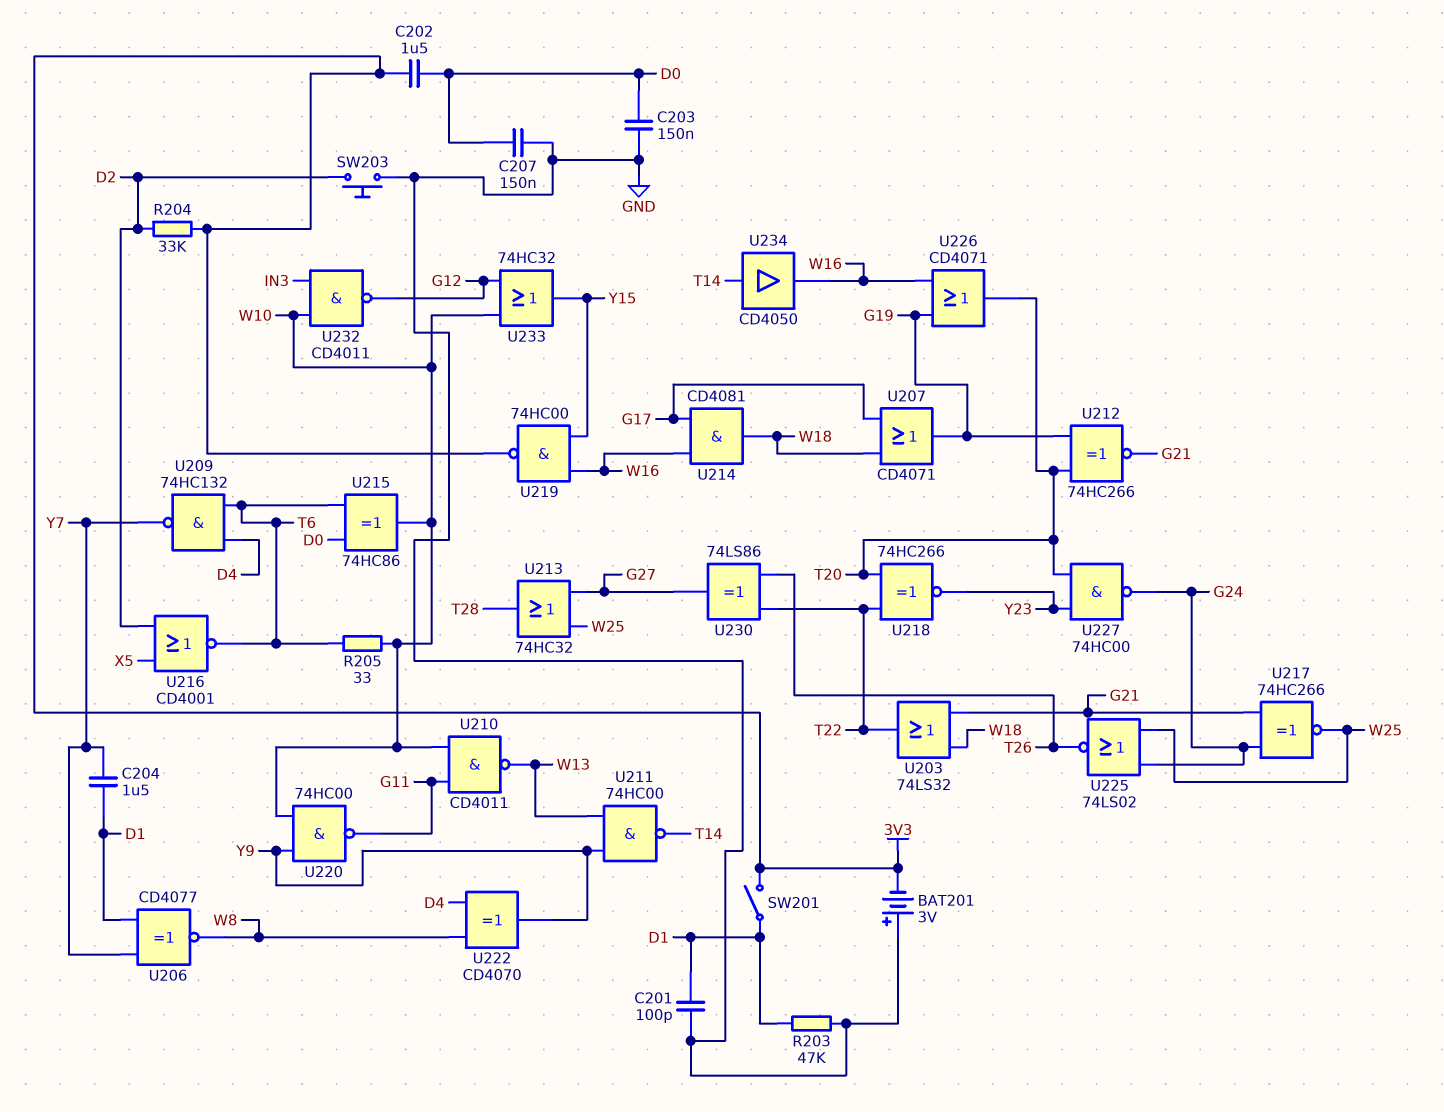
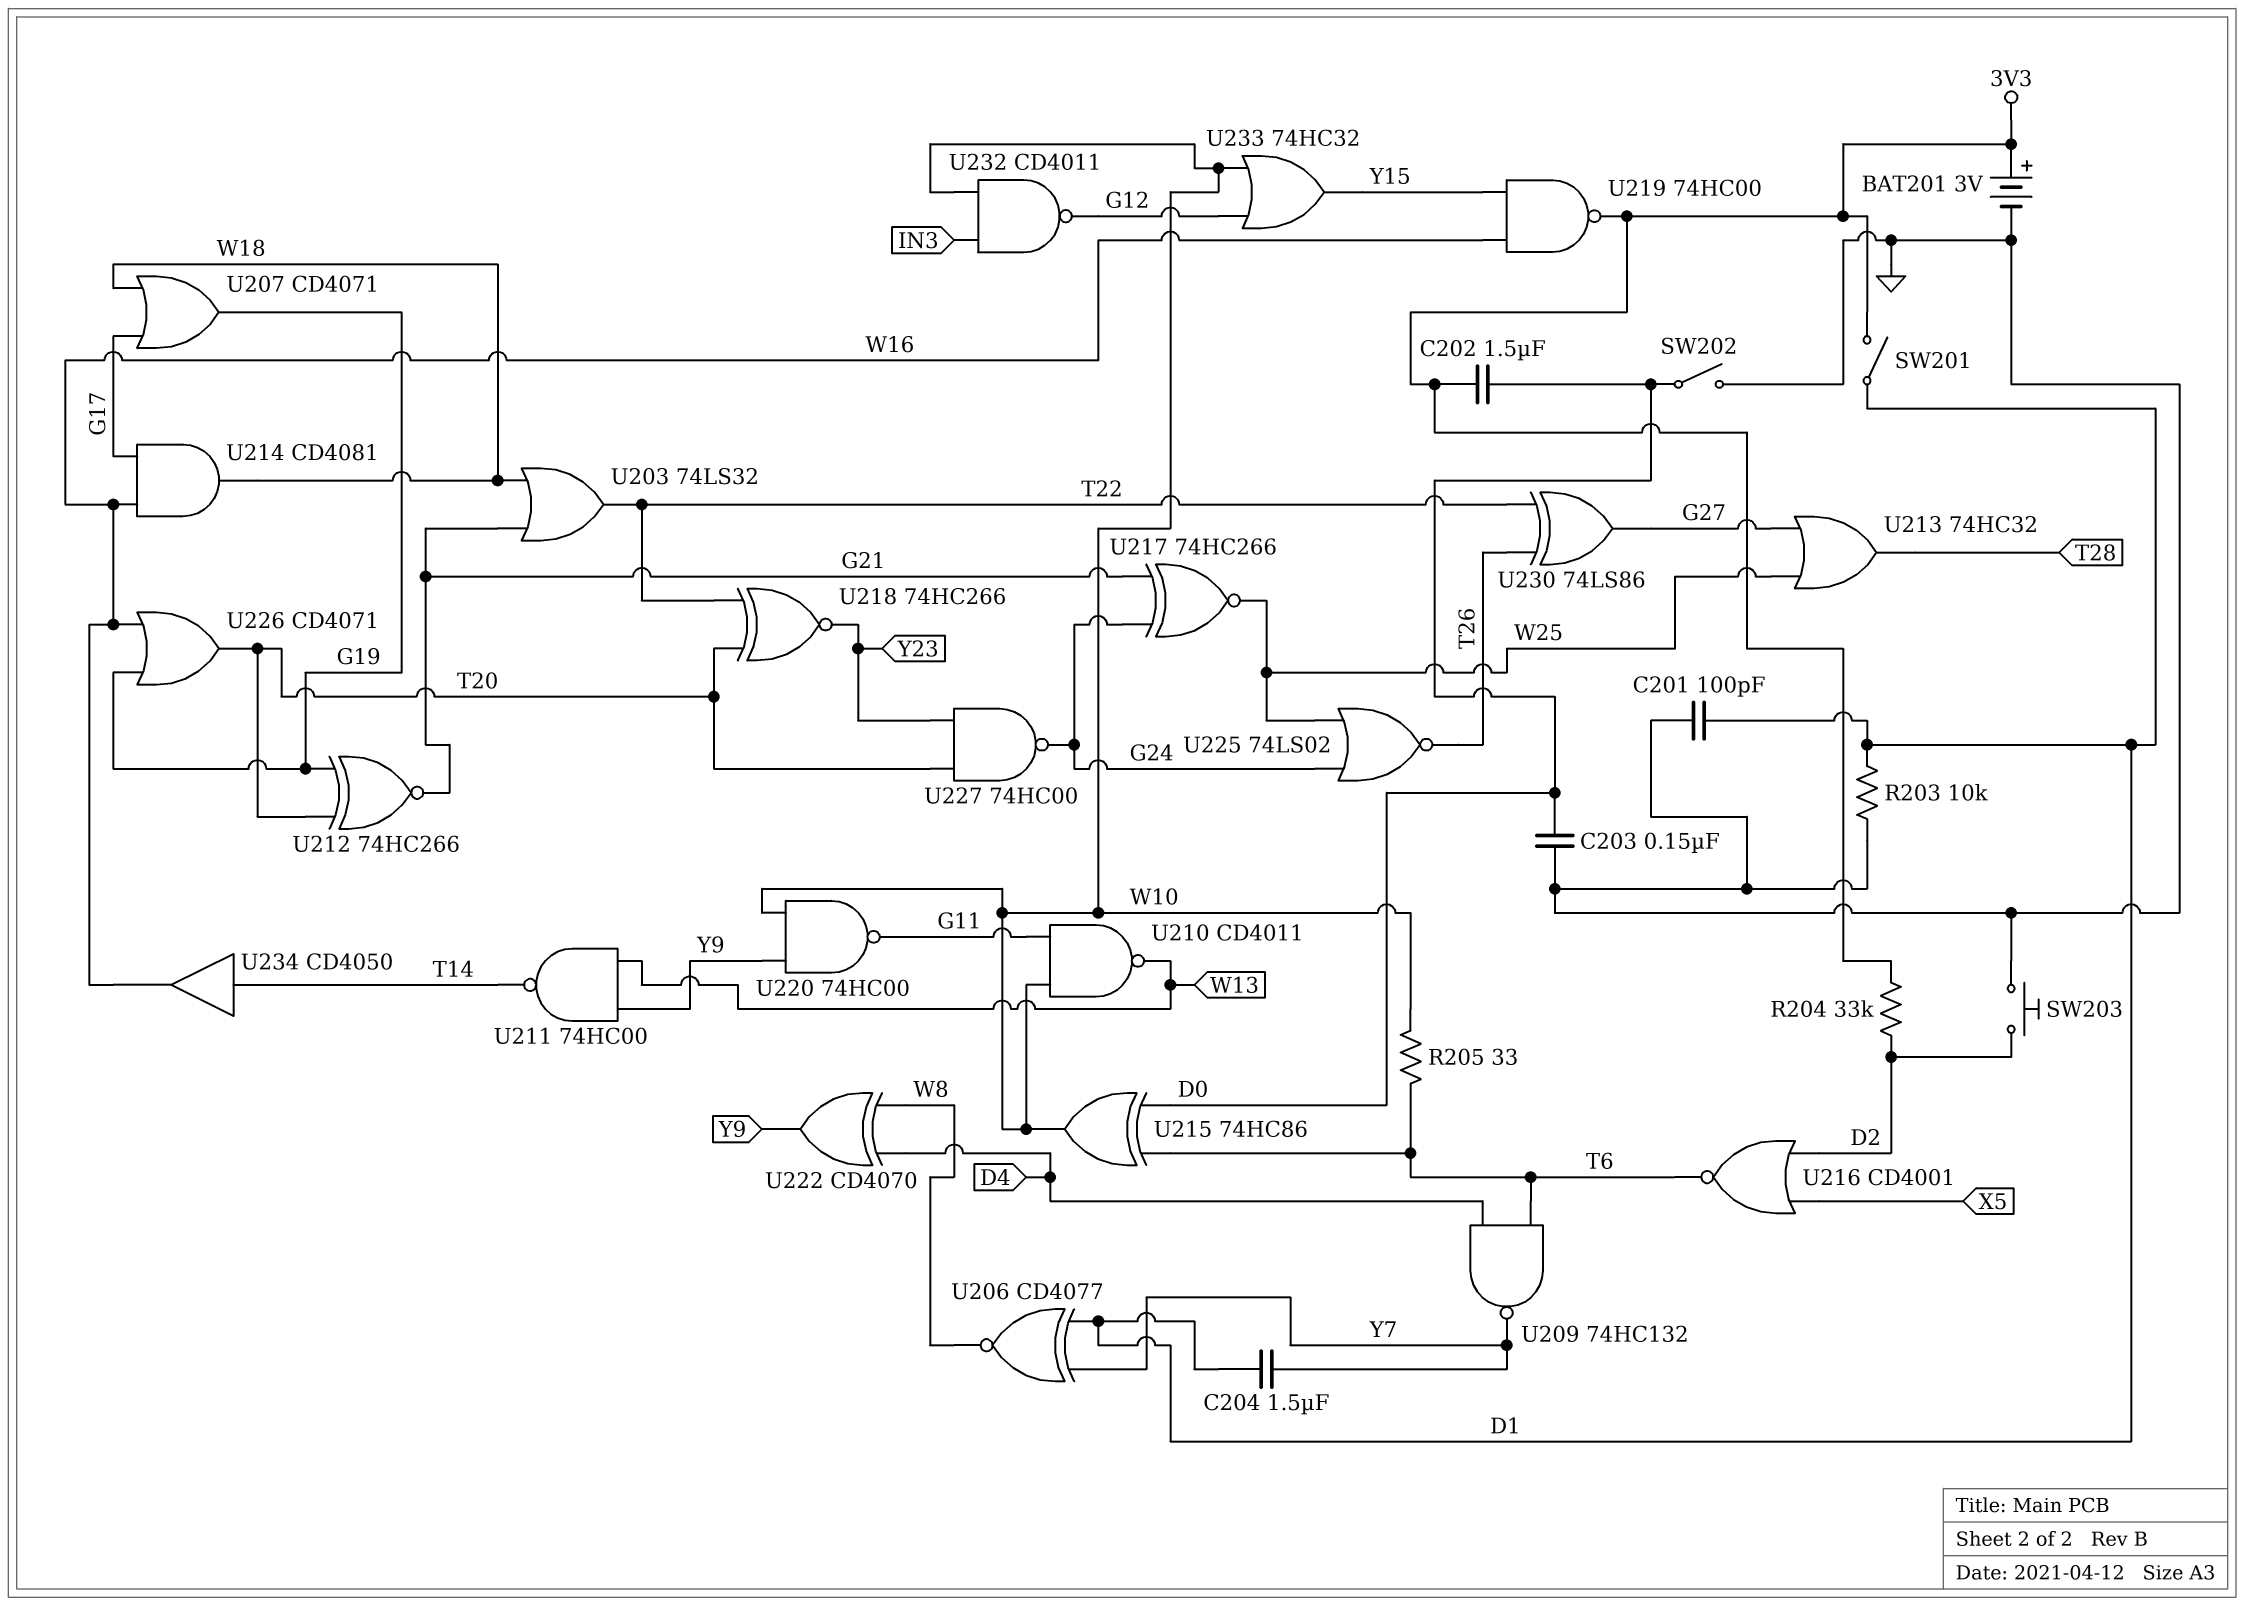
BAT201: 3V (plus GND, minus 3V3) -> 3V (plus 3V3, minus GND)
C207: 150nF (D0, GND) -> none
R203: 47k (D1, GND) -> 10k (D1, GND)
SW202: none -> switch (D0, GND)

